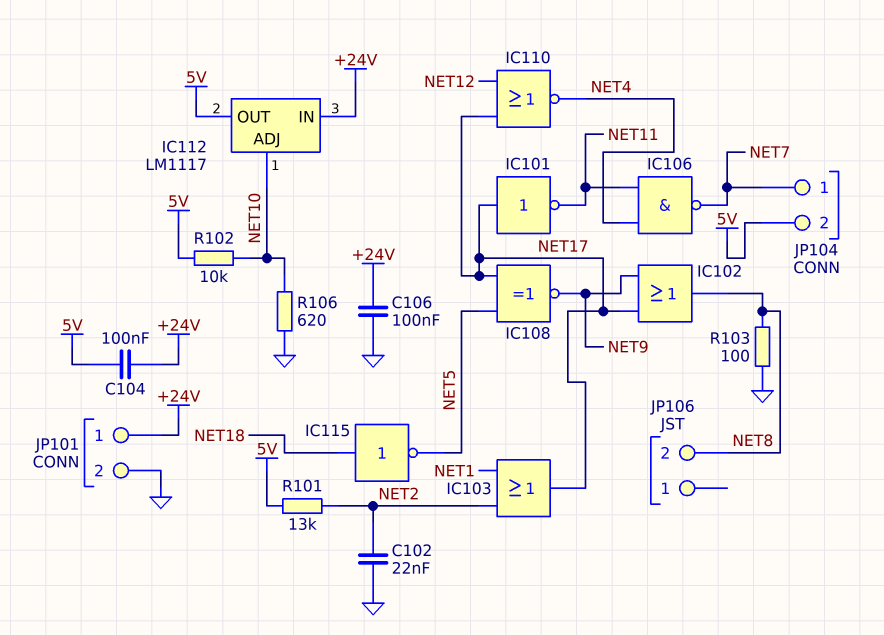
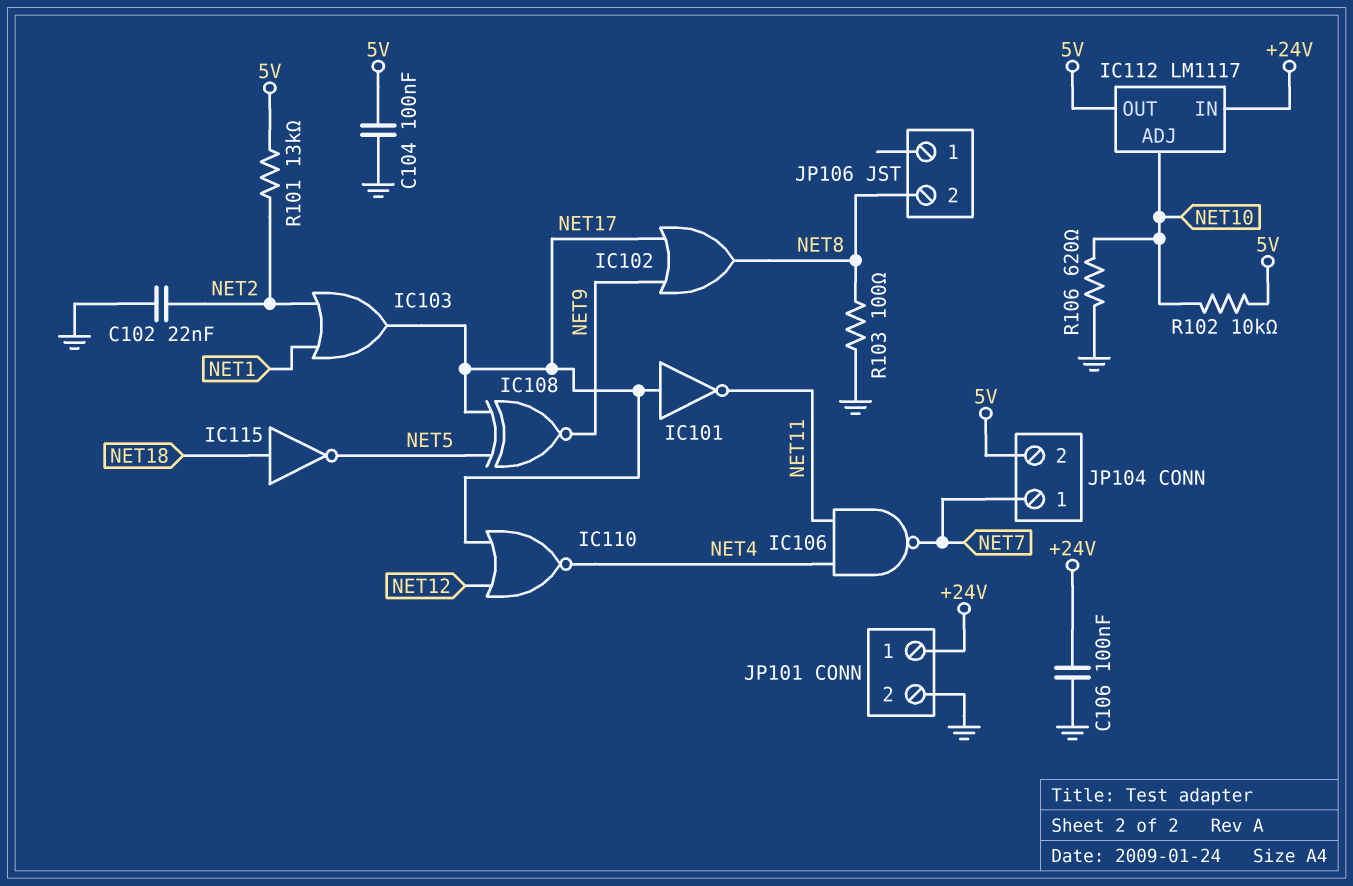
C104: 100nF (+24V, 5V) -> 100nF (5V, GND)

